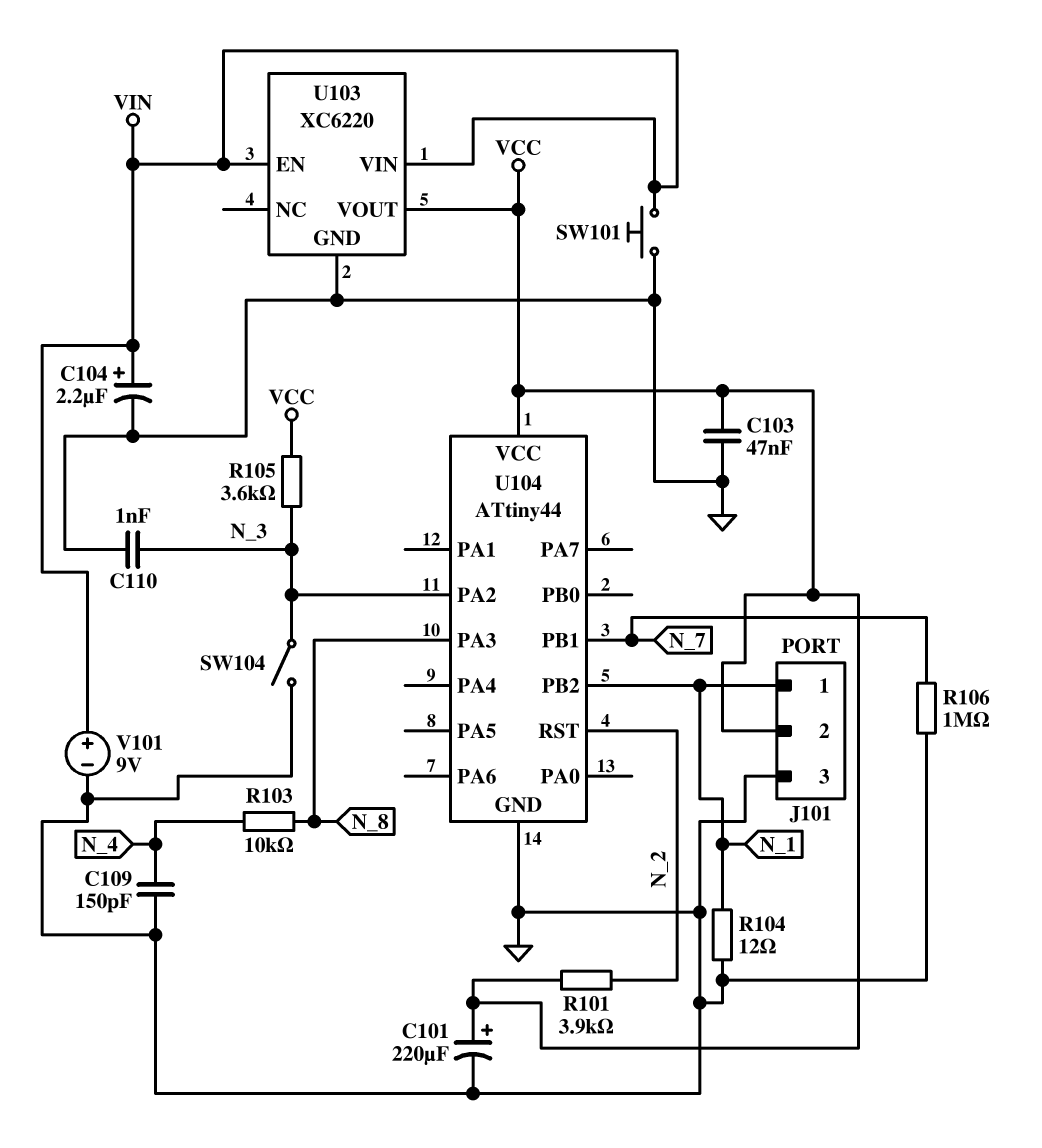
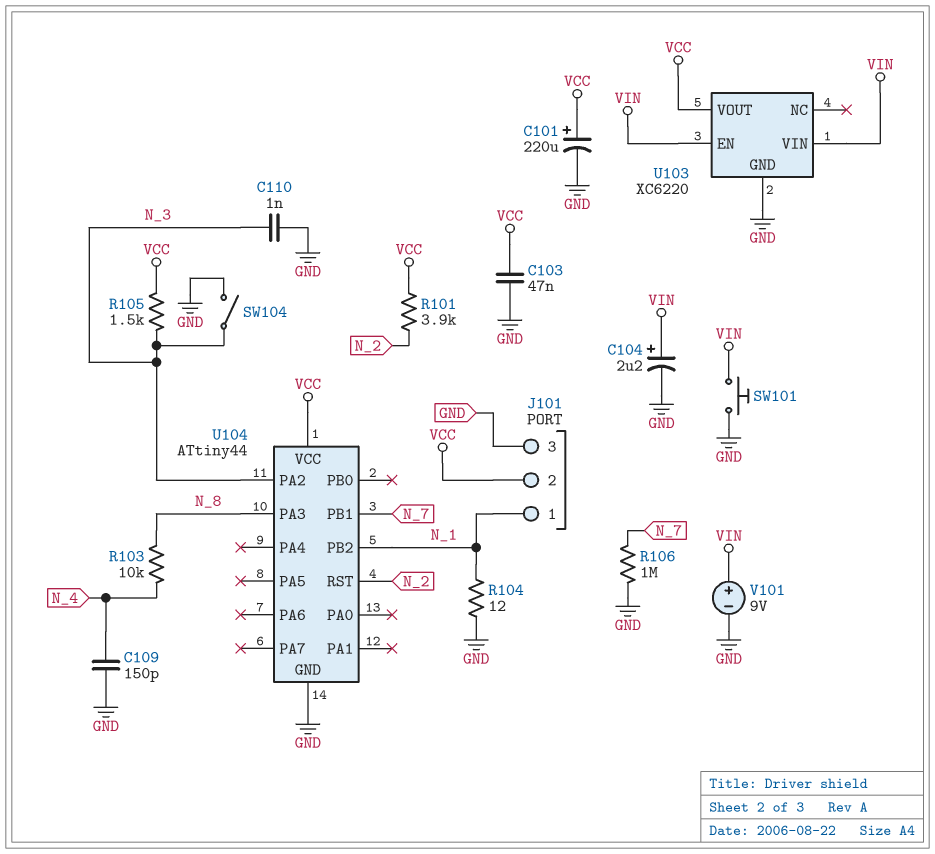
R105: 3.6k (N_3, VCC) -> 1.5k (N_3, VCC)

